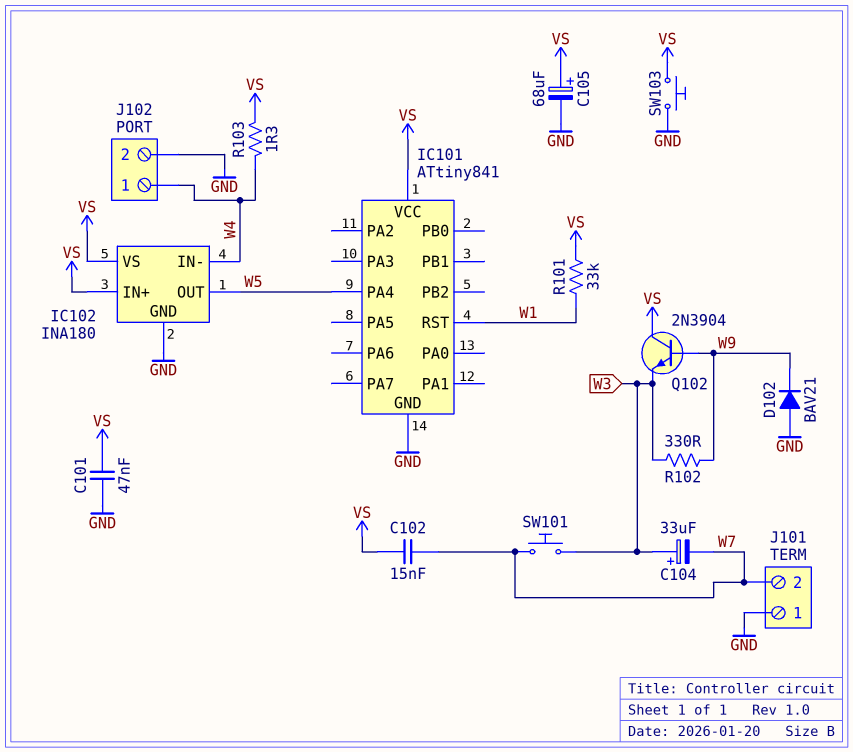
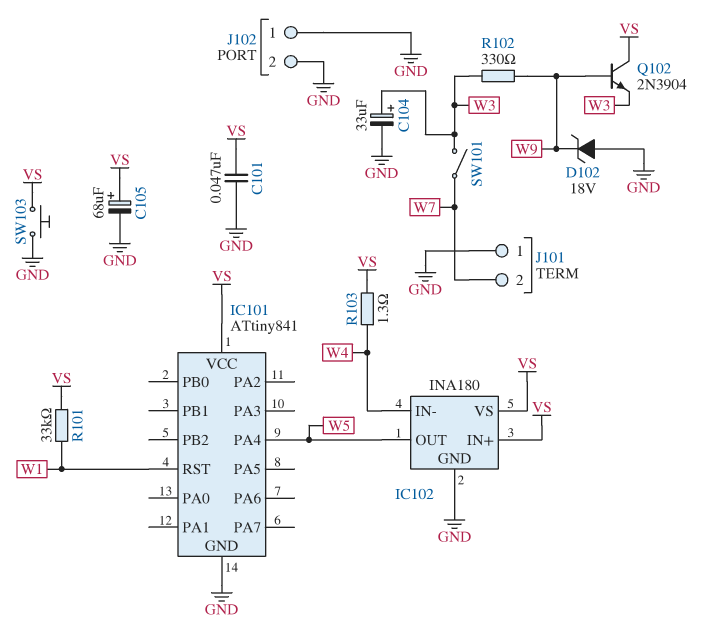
C102: 15nF (VS, W7) -> none
C104: 33uF (plus W3, minus W7) -> 33uF (plus W3, minus GND)
D102: diode BAV21 (A GND, K W9) -> zener 18V (A GND, K W9)
J102 pin 1: W4 -> GND
SW101: button (W3, W7) -> switch (W3, W7)

